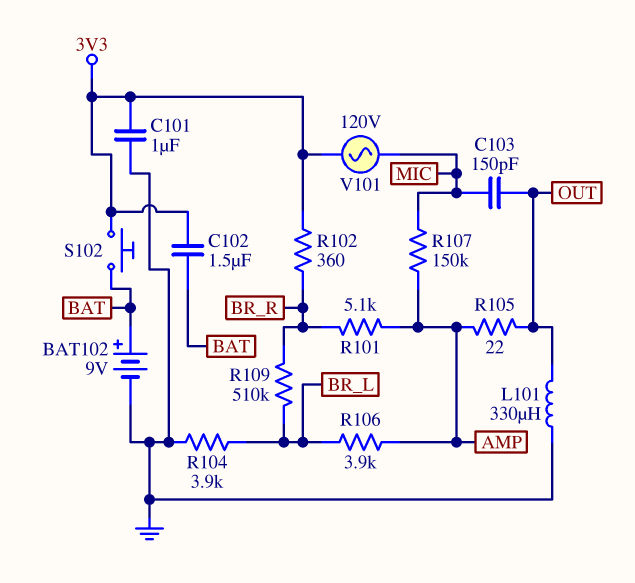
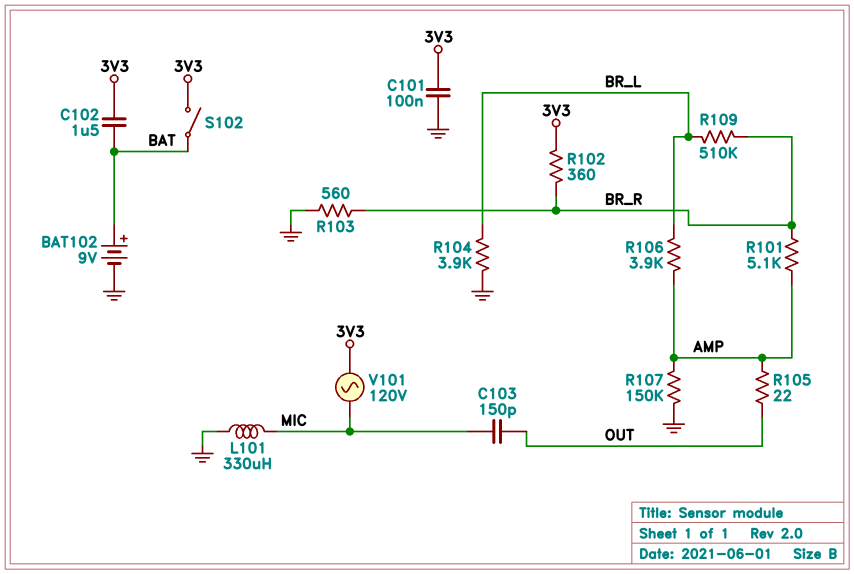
C101: 1uF (3V3, GND) -> 100nF (3V3, GND)
L101: 330uH (GND, OUT) -> 330uH (GND, MIC)
R103: none -> 560 (BR_R, GND)
R107: 150k (AMP, MIC) -> 150k (AMP, GND)
S102: button (3V3, BAT) -> switch (3V3, BAT)

